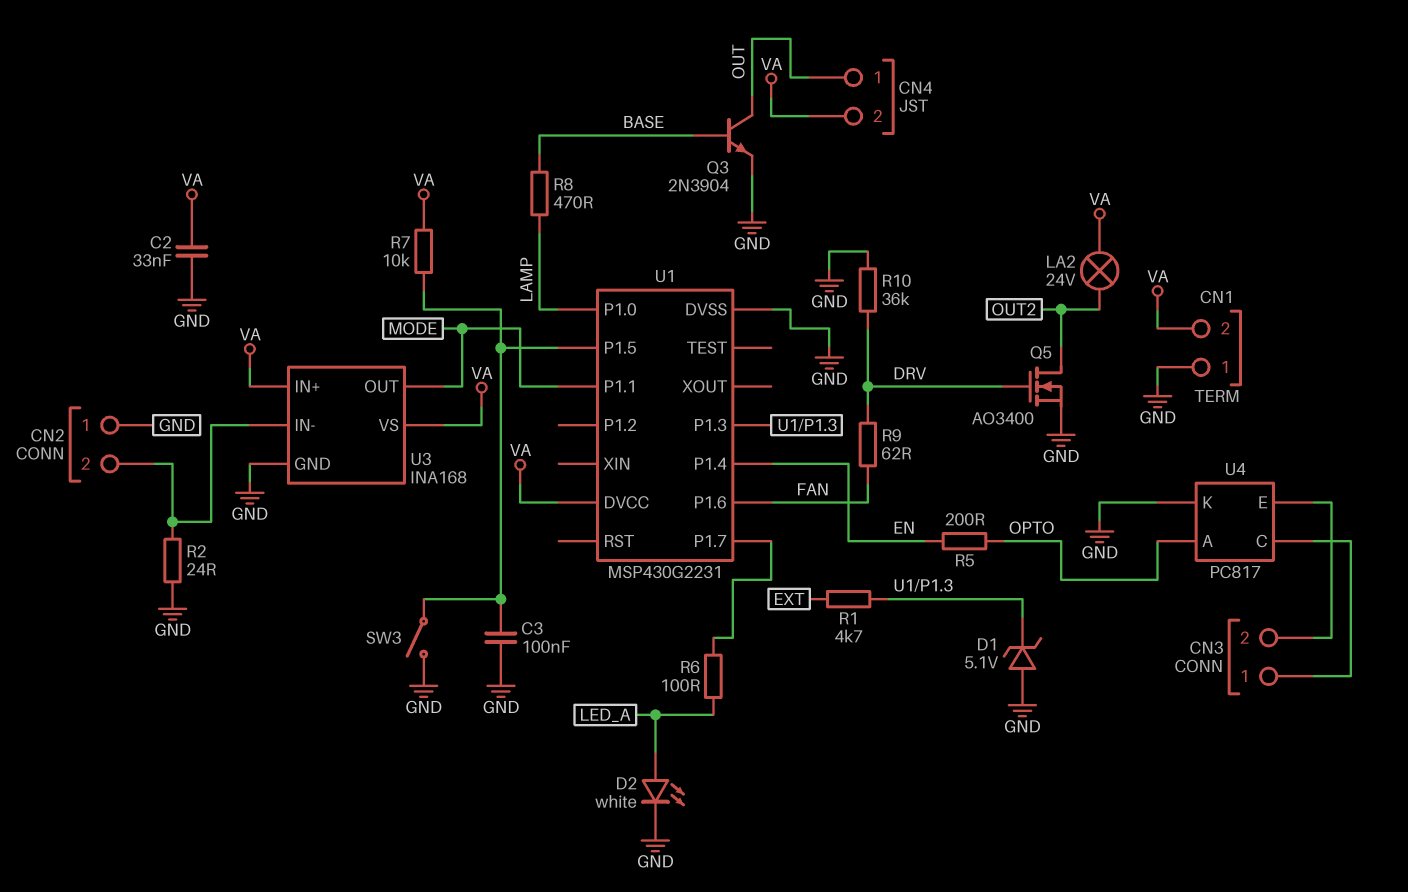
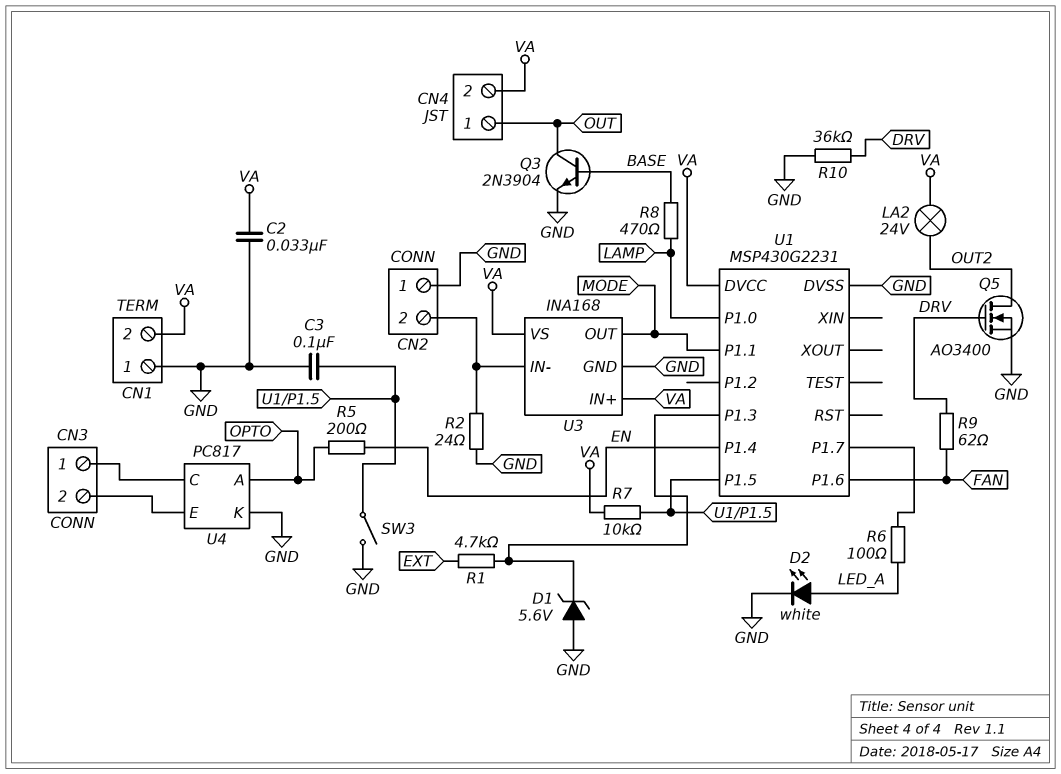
D1: zener 5.1V (A GND, K U1/P1.3) -> zener 5.6V (A GND, K U1/P1.3)

